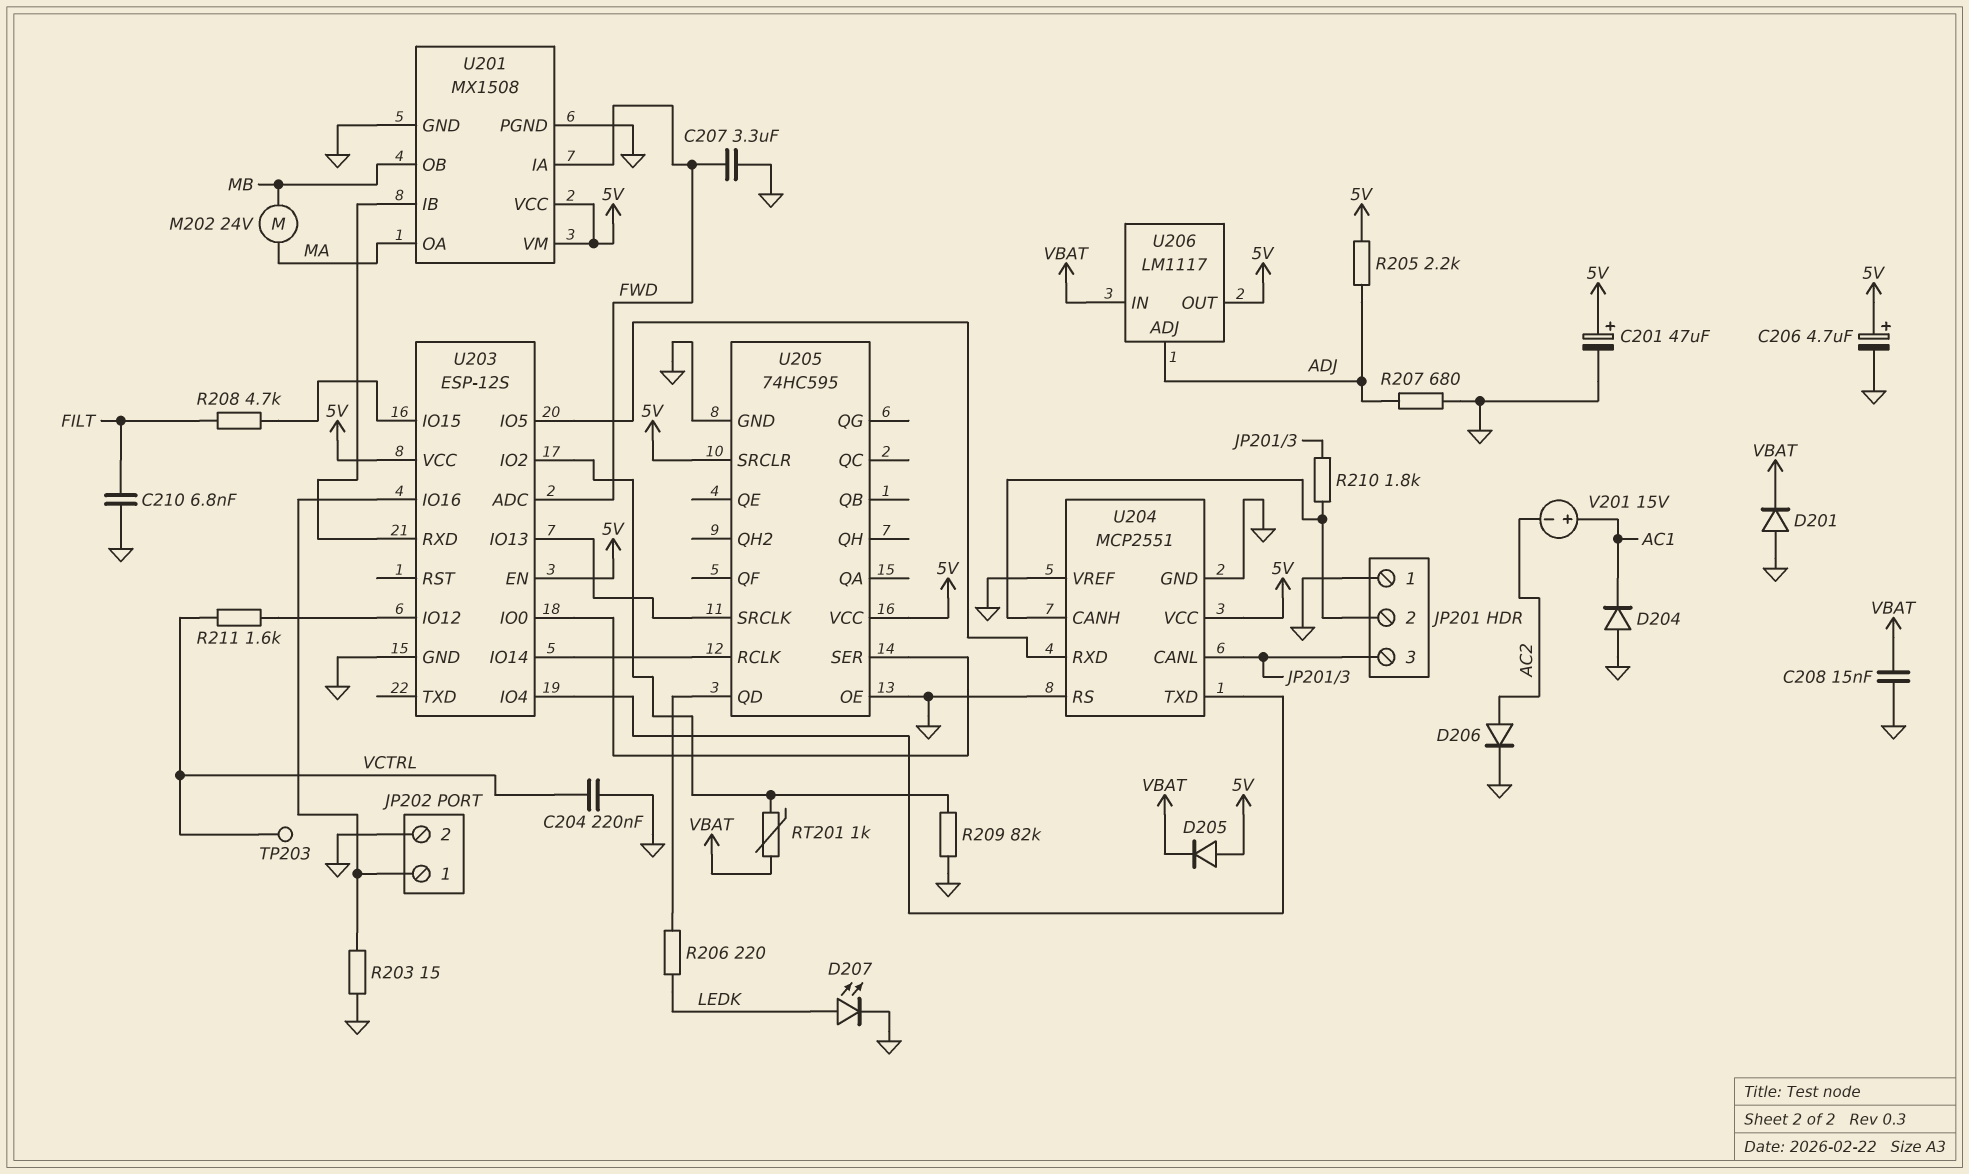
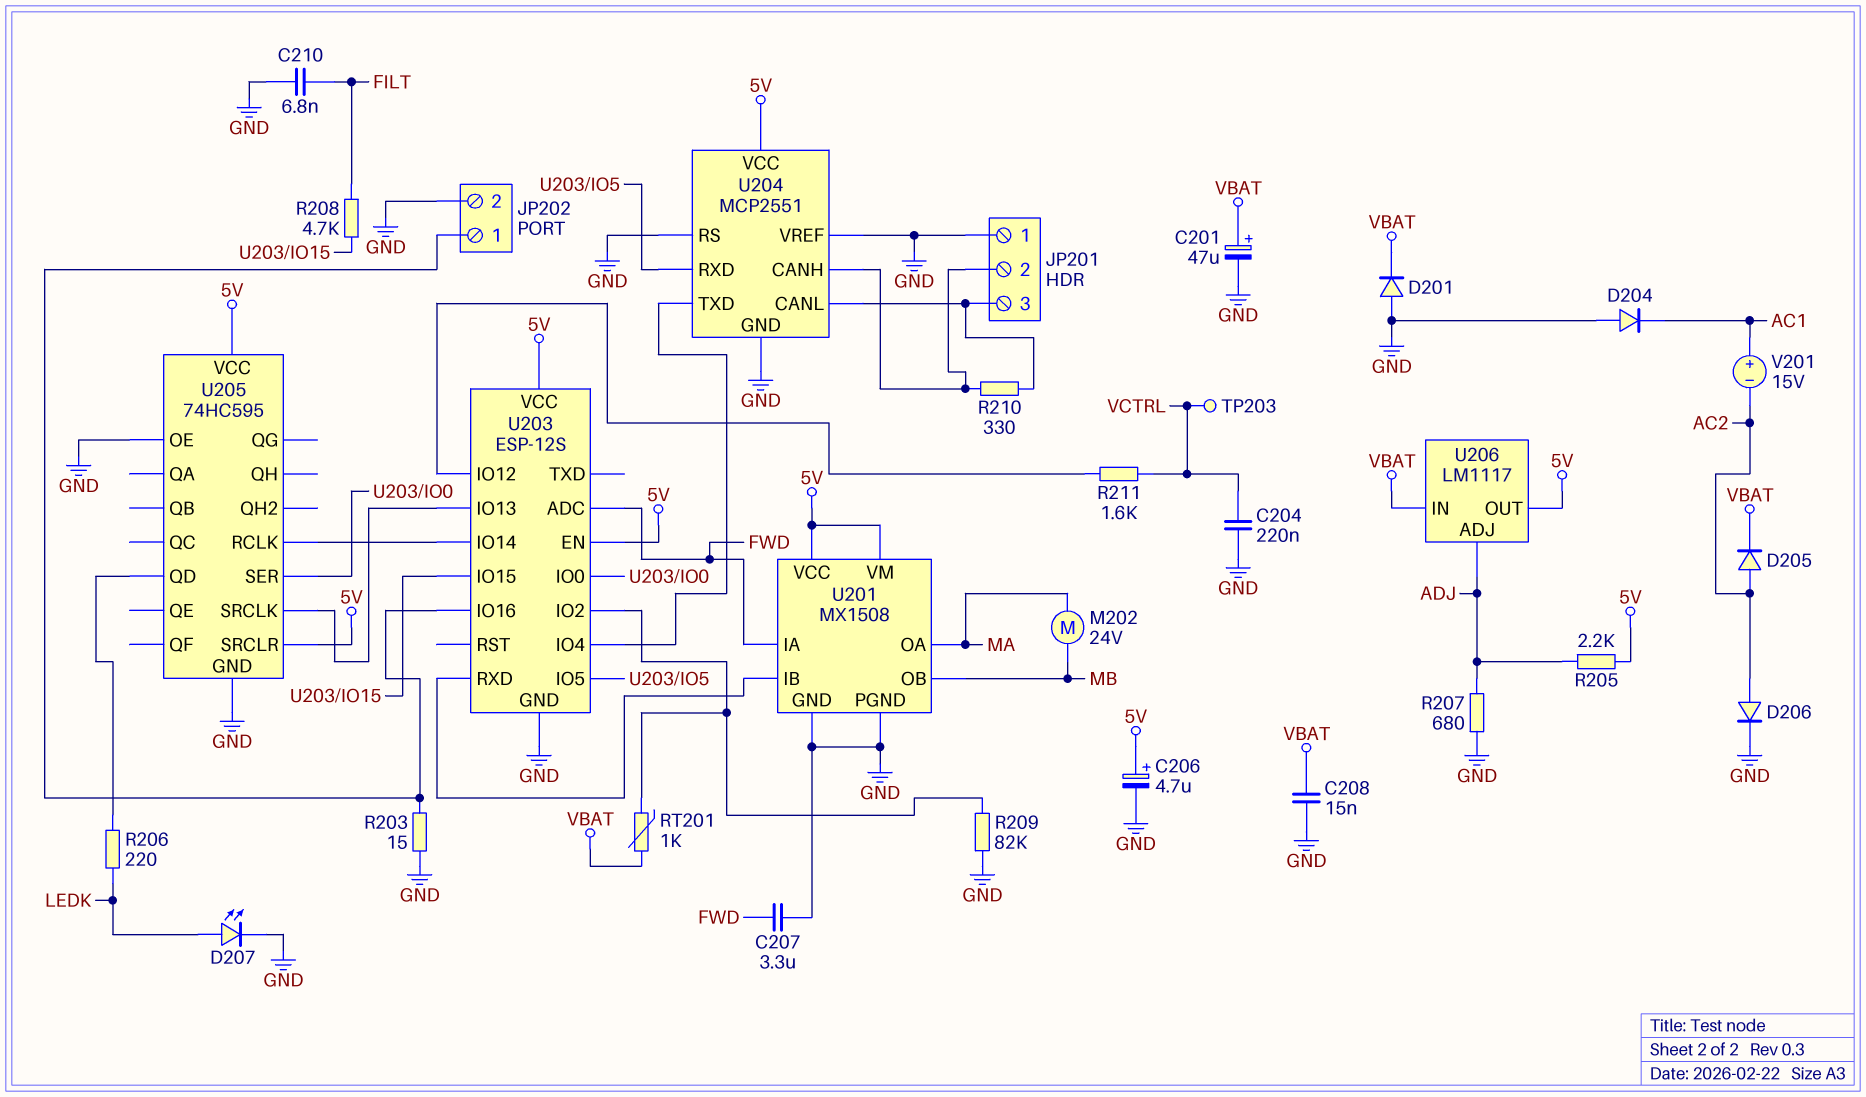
C201: 47uF (plus 5V, minus GND) -> 47uF (plus VBAT, minus GND)
D205: diode (A 5V, K VBAT) -> diode (A AC2, K VBAT)
R210: 1.8k (JP201/2, JP201/3) -> 330 (JP201/2, JP201/3)

